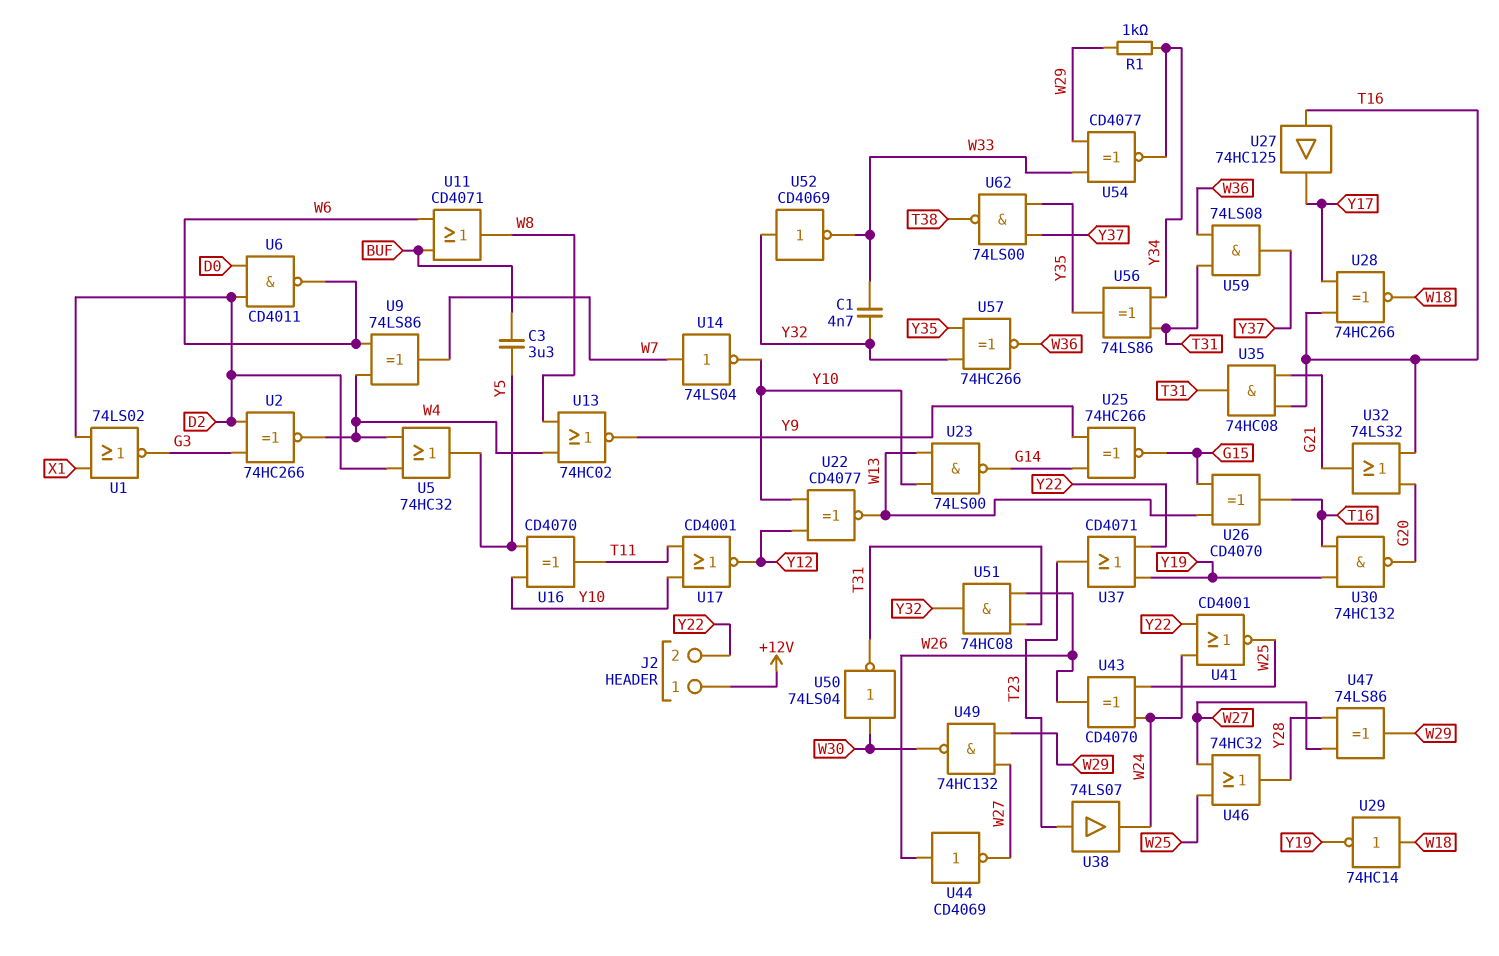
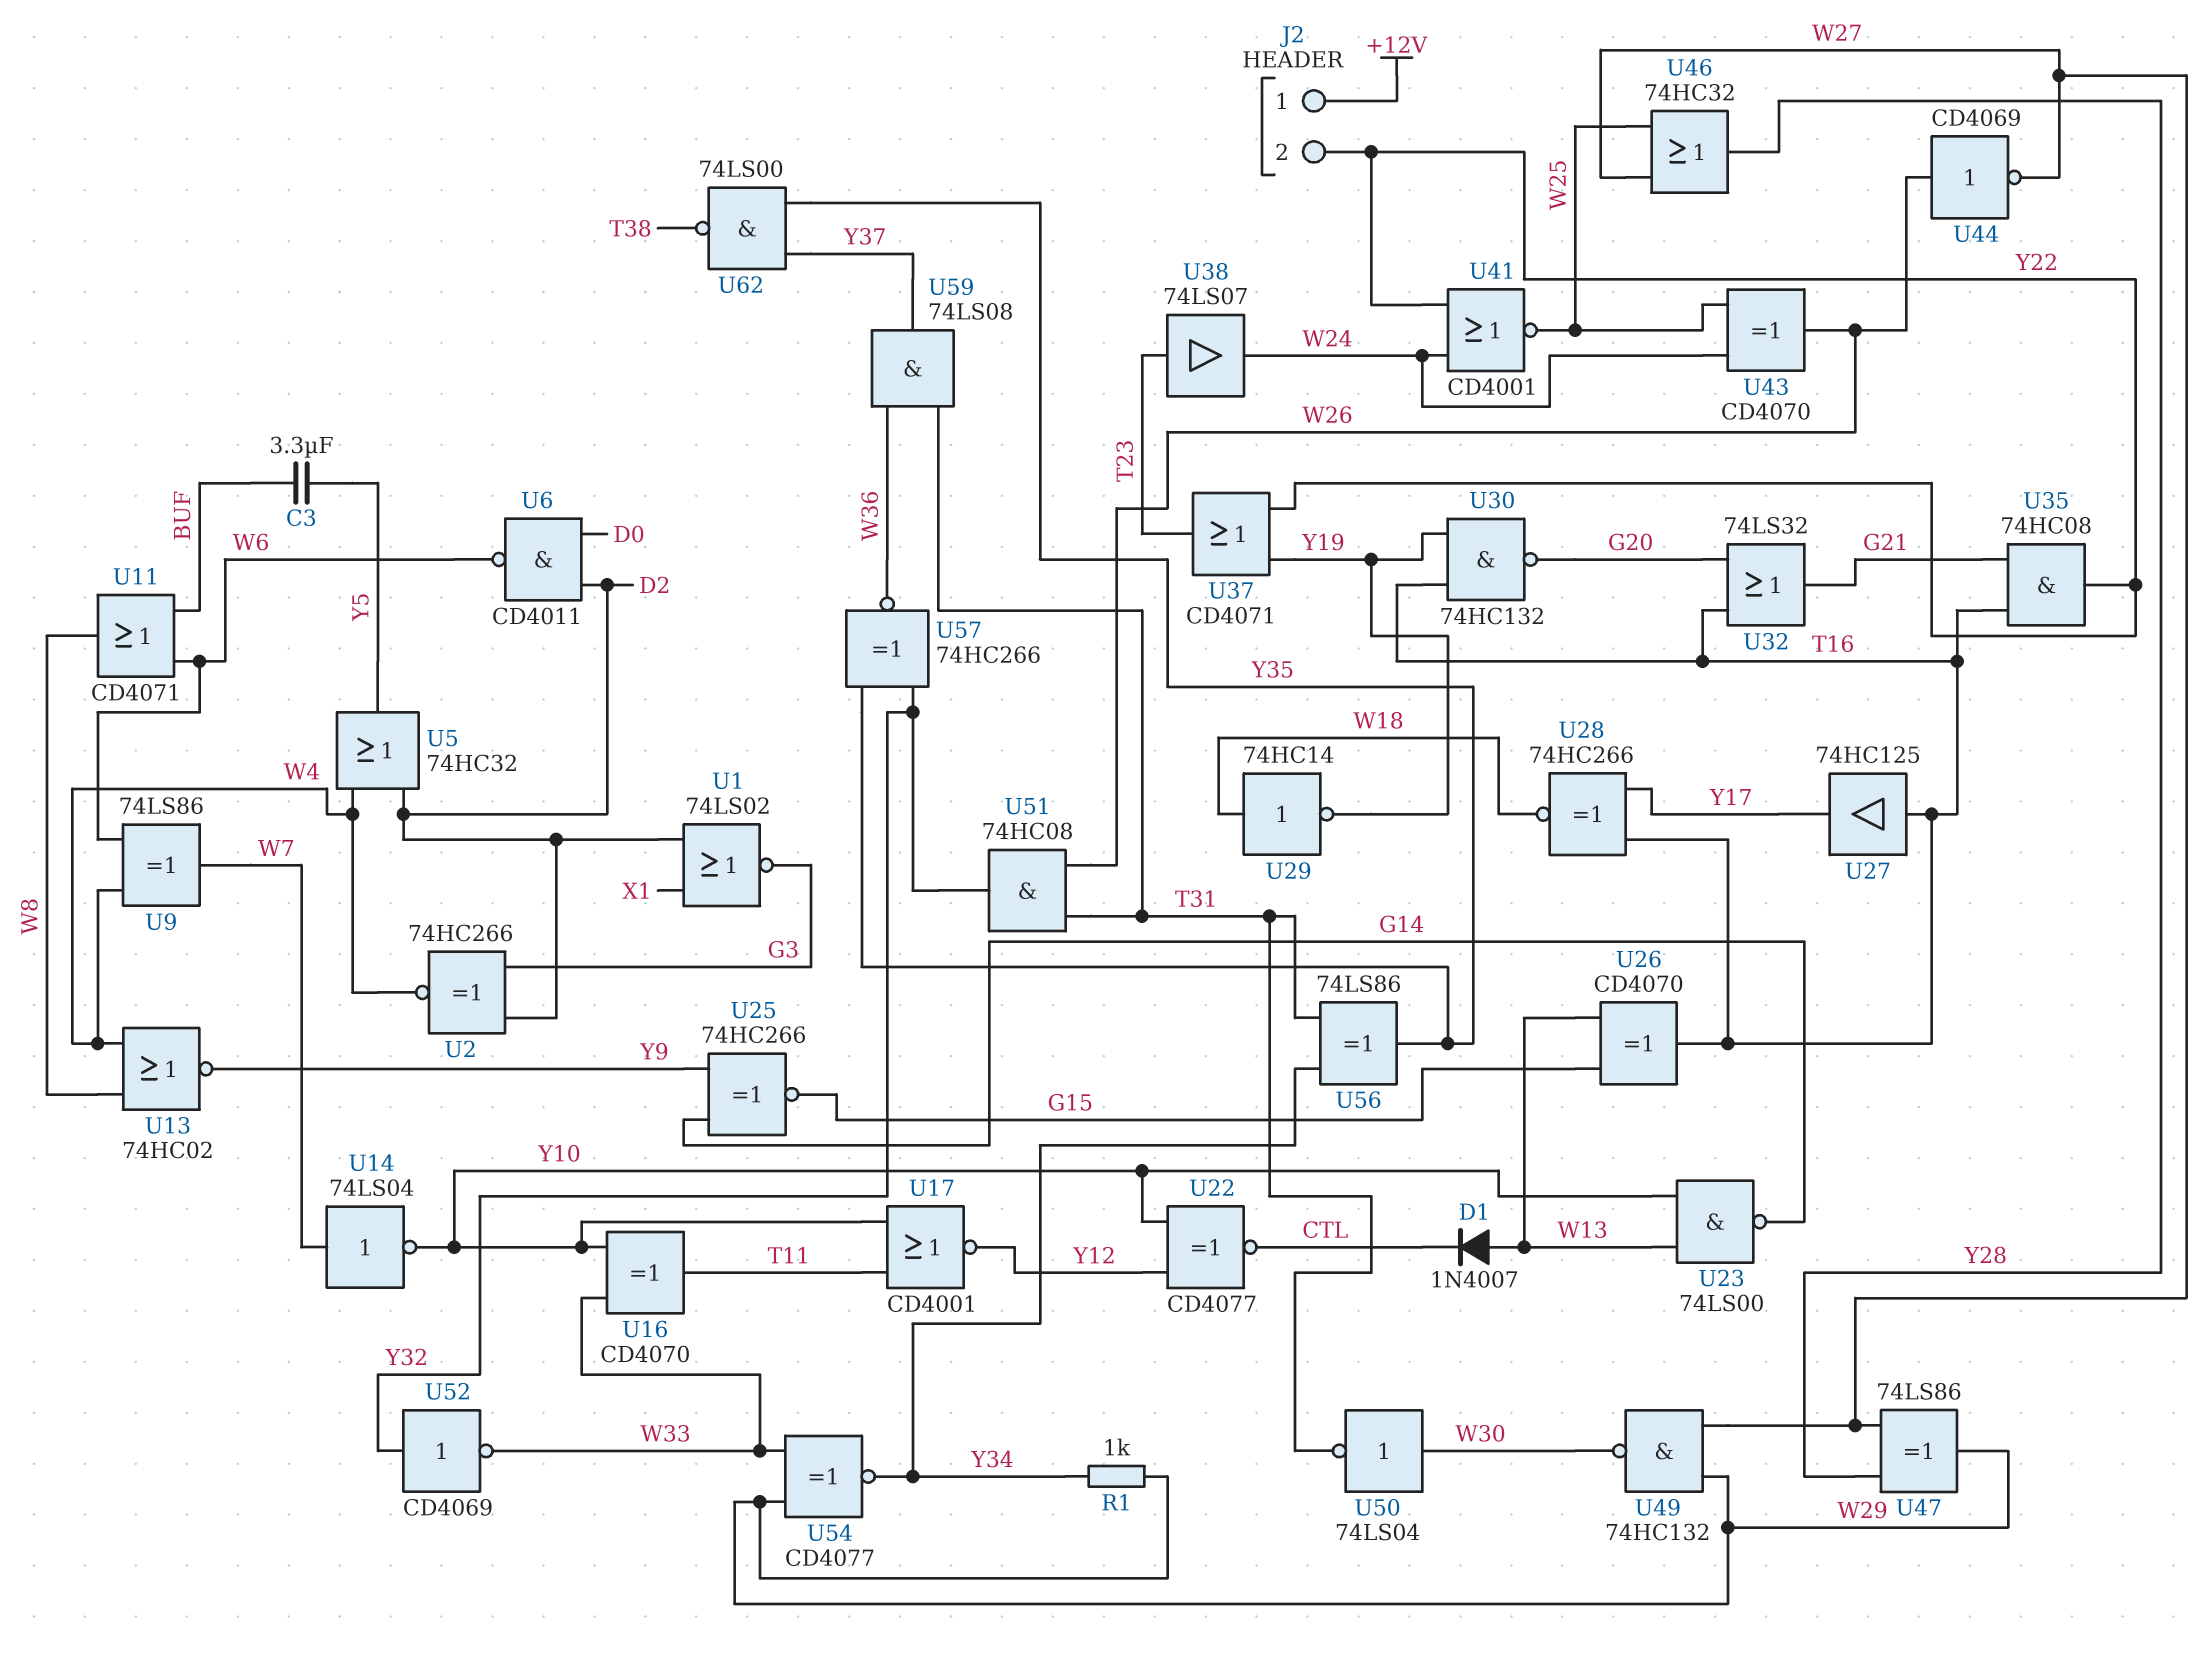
C1: 4.7nF (W33, Y32) -> none
D1: none -> diode 1N4007 (A W13, K CTL)
U16: XOR CD4070 (in Y5, in Y10, out T11) -> XOR CD4070 (in W33, in Y10, out T11)
U22: XNOR CD4077 (in Y10, in Y12, out W13) -> XNOR CD4077 (in Y10, in Y12, out CTL)
U35: AND 74HC08 (in G21, in T16, out T31) -> AND 74HC08 (in G21, in T16, out Y22)

